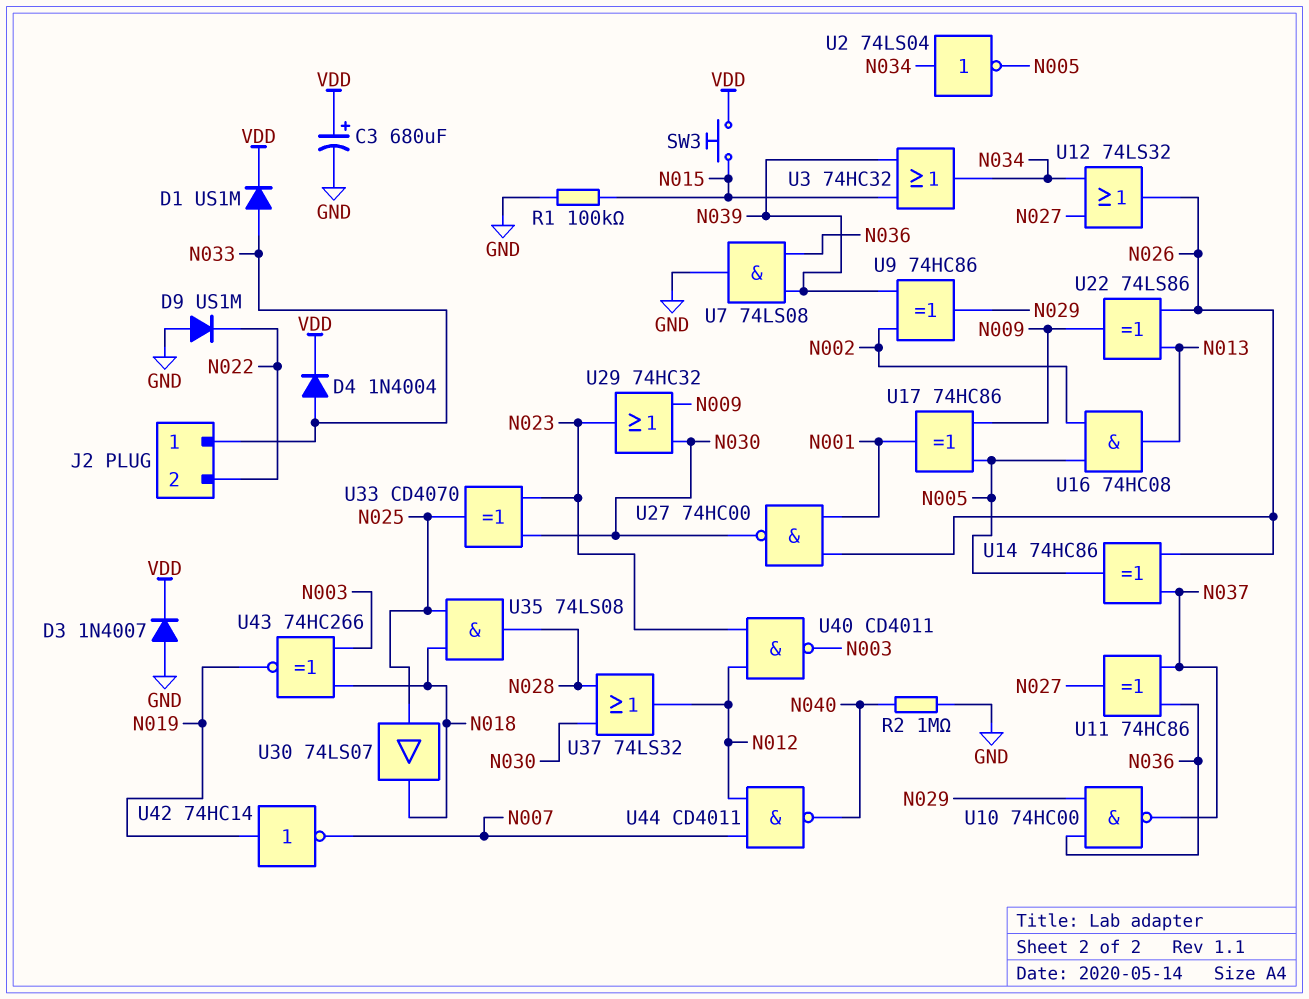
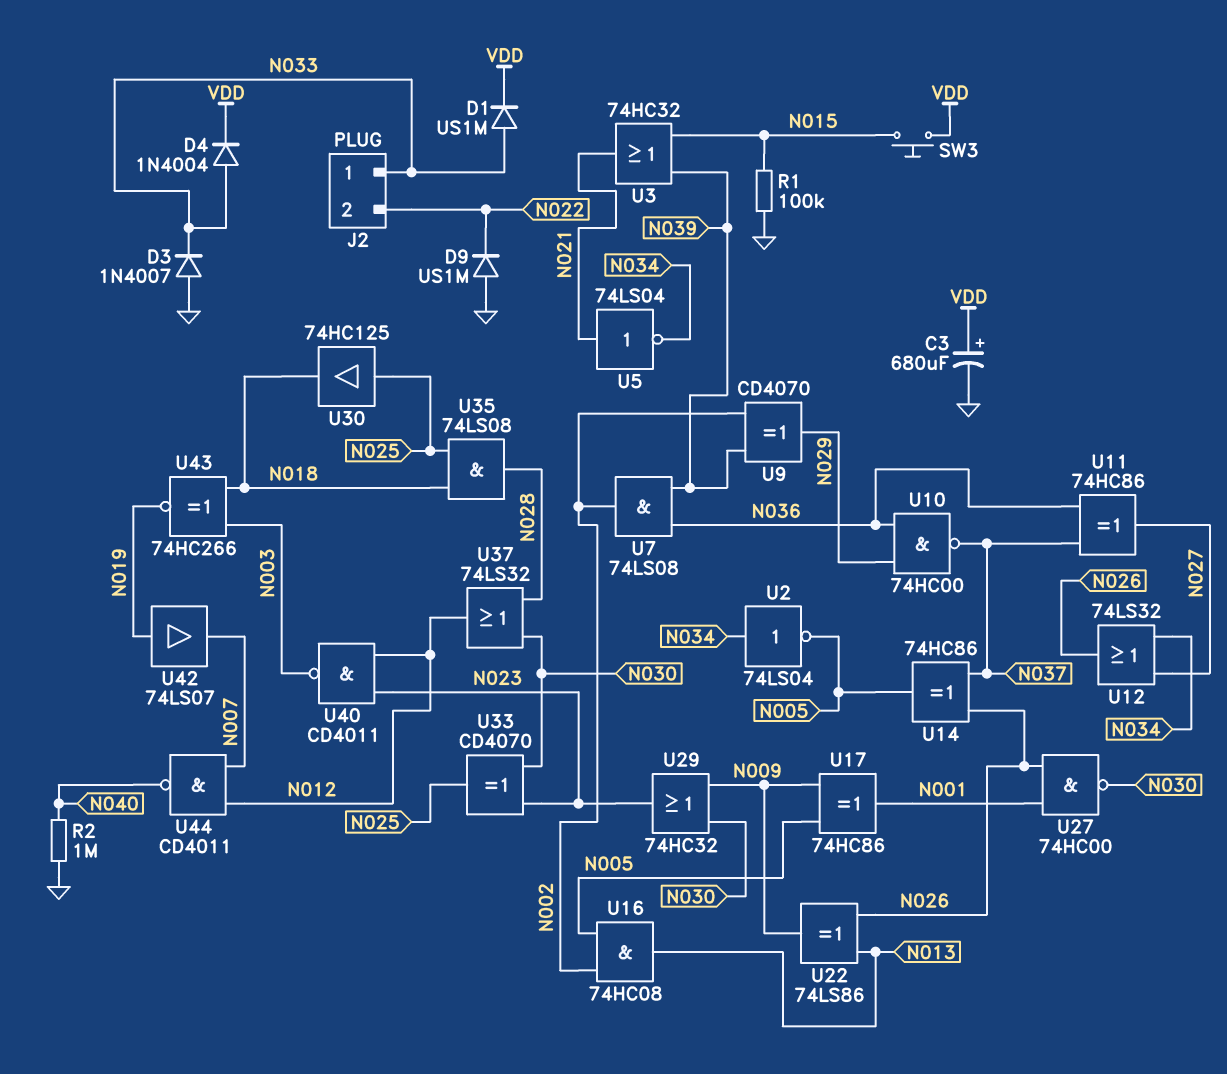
D3: diode 1N4007 (A GND, K VDD) -> diode 1N4007 (A GND, K N033)
U3: OR 74HC32 (in N015, in N039, out N034) -> OR 74HC32 (in N015, in N039, out N021)
U5: none -> NOT 74LS04 (in N021, out N034)
U7: AND 74LS08 (in N036, in N039, out GND) -> AND 74LS08 (in N036, in N039, out N002)
U9: XOR 74HC86 (in N002, in N039, out N029) -> XOR CD4070 (in N002, in N039, out N029)
U30: buffer 74LS07 (in N025, out N018) -> buffer 74HC125 (in N025, out N018)
U42: NOT 74HC14 (in N019, out N007) -> buffer 74LS07 (in N019, out N007)

